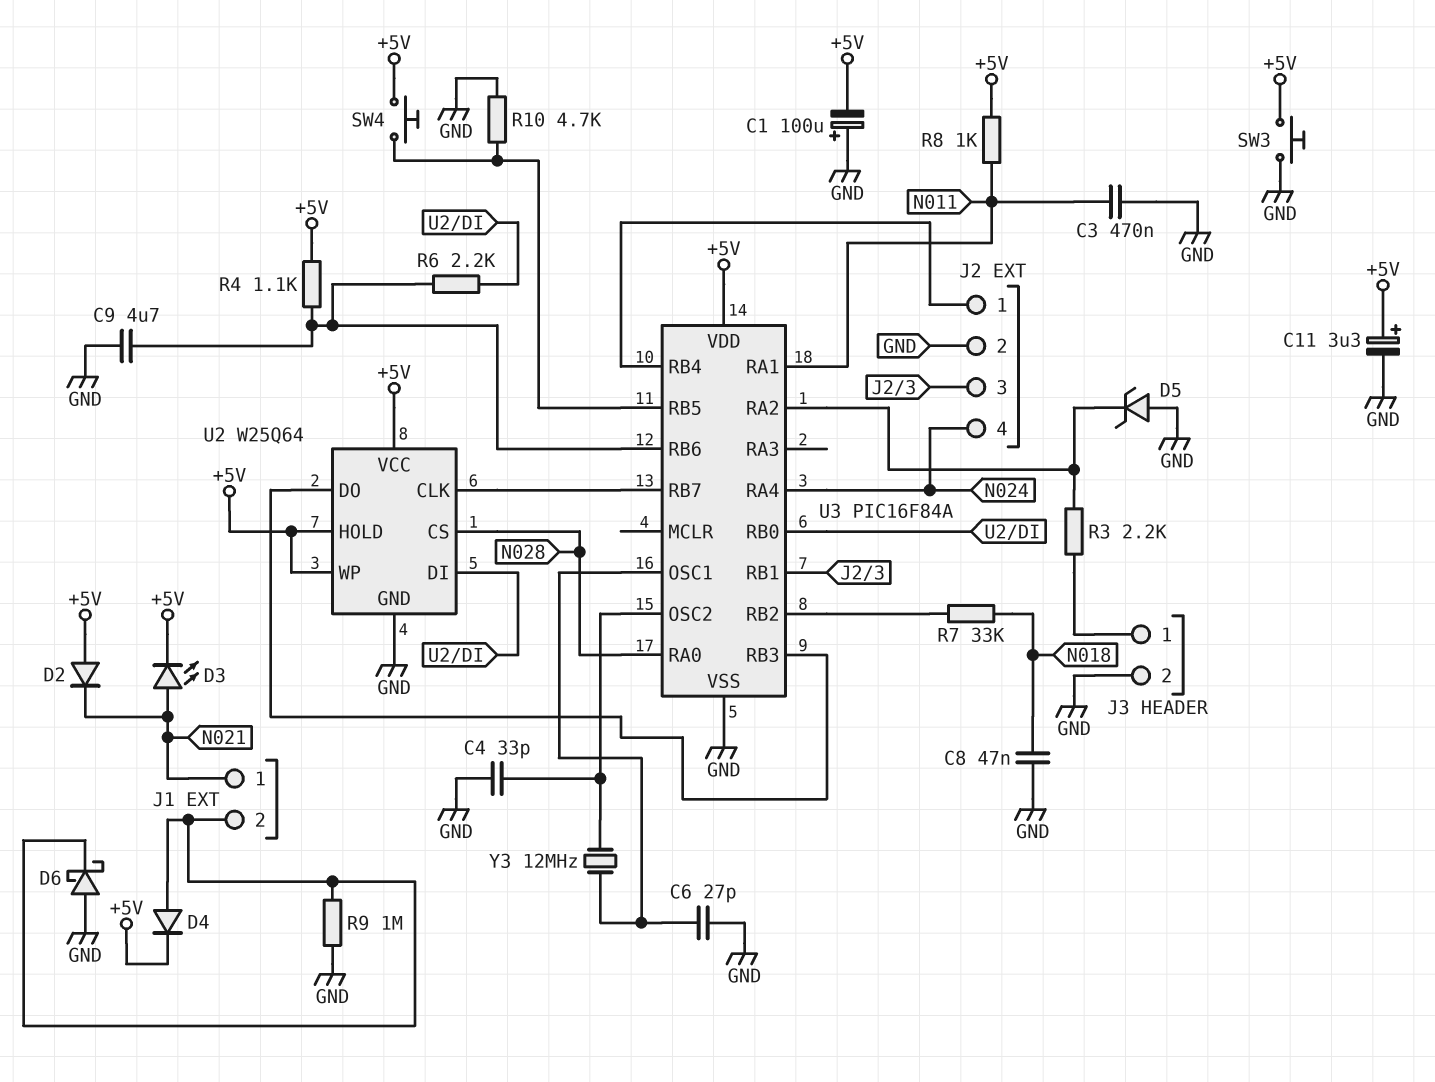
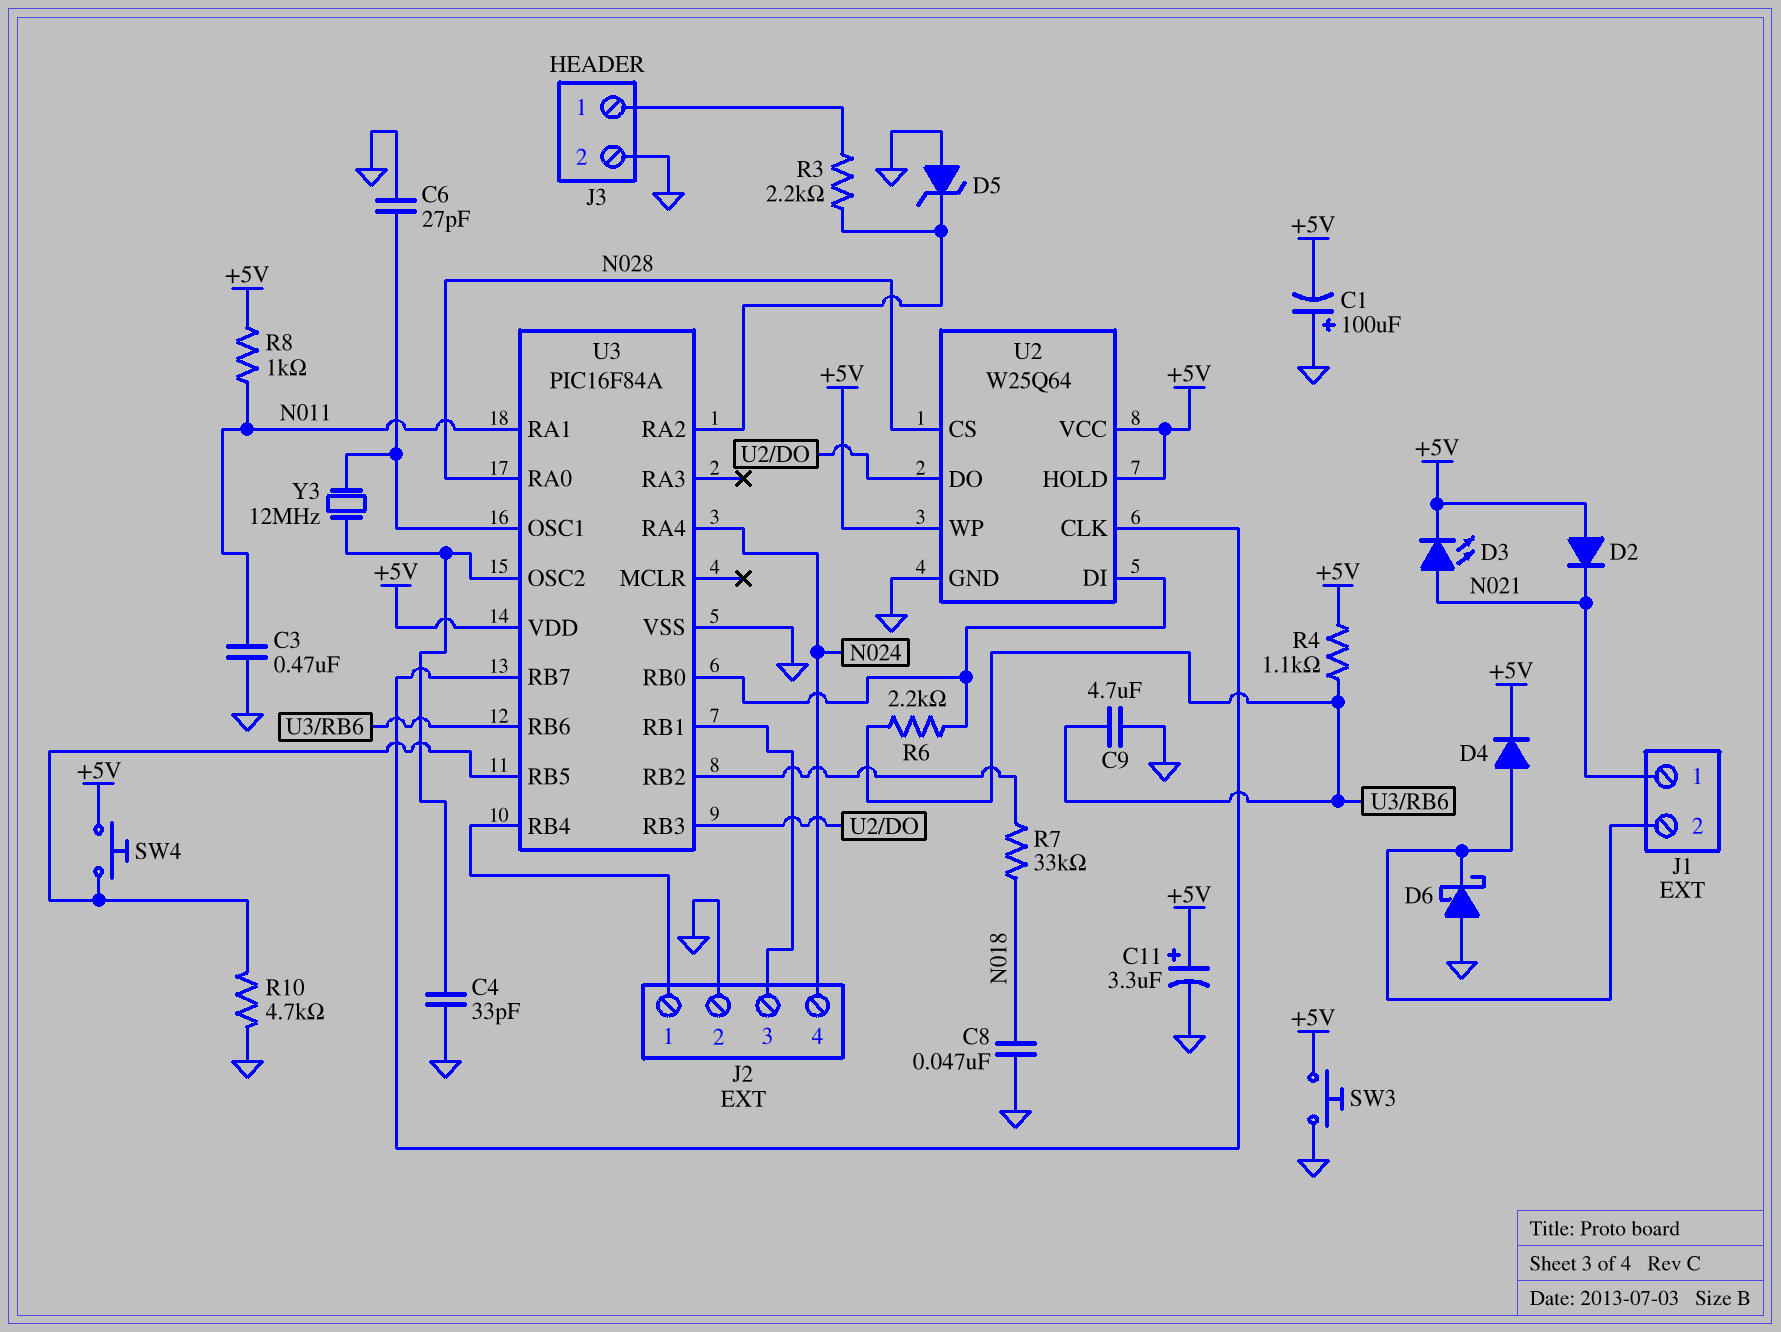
R9: 1M (GND, J1/2) -> none

